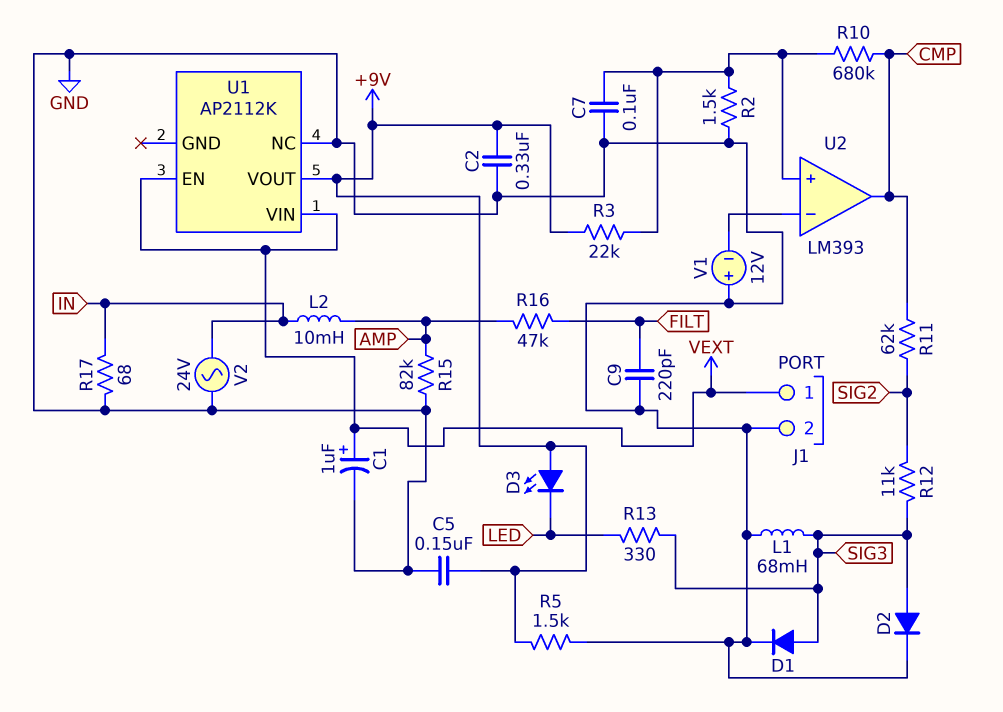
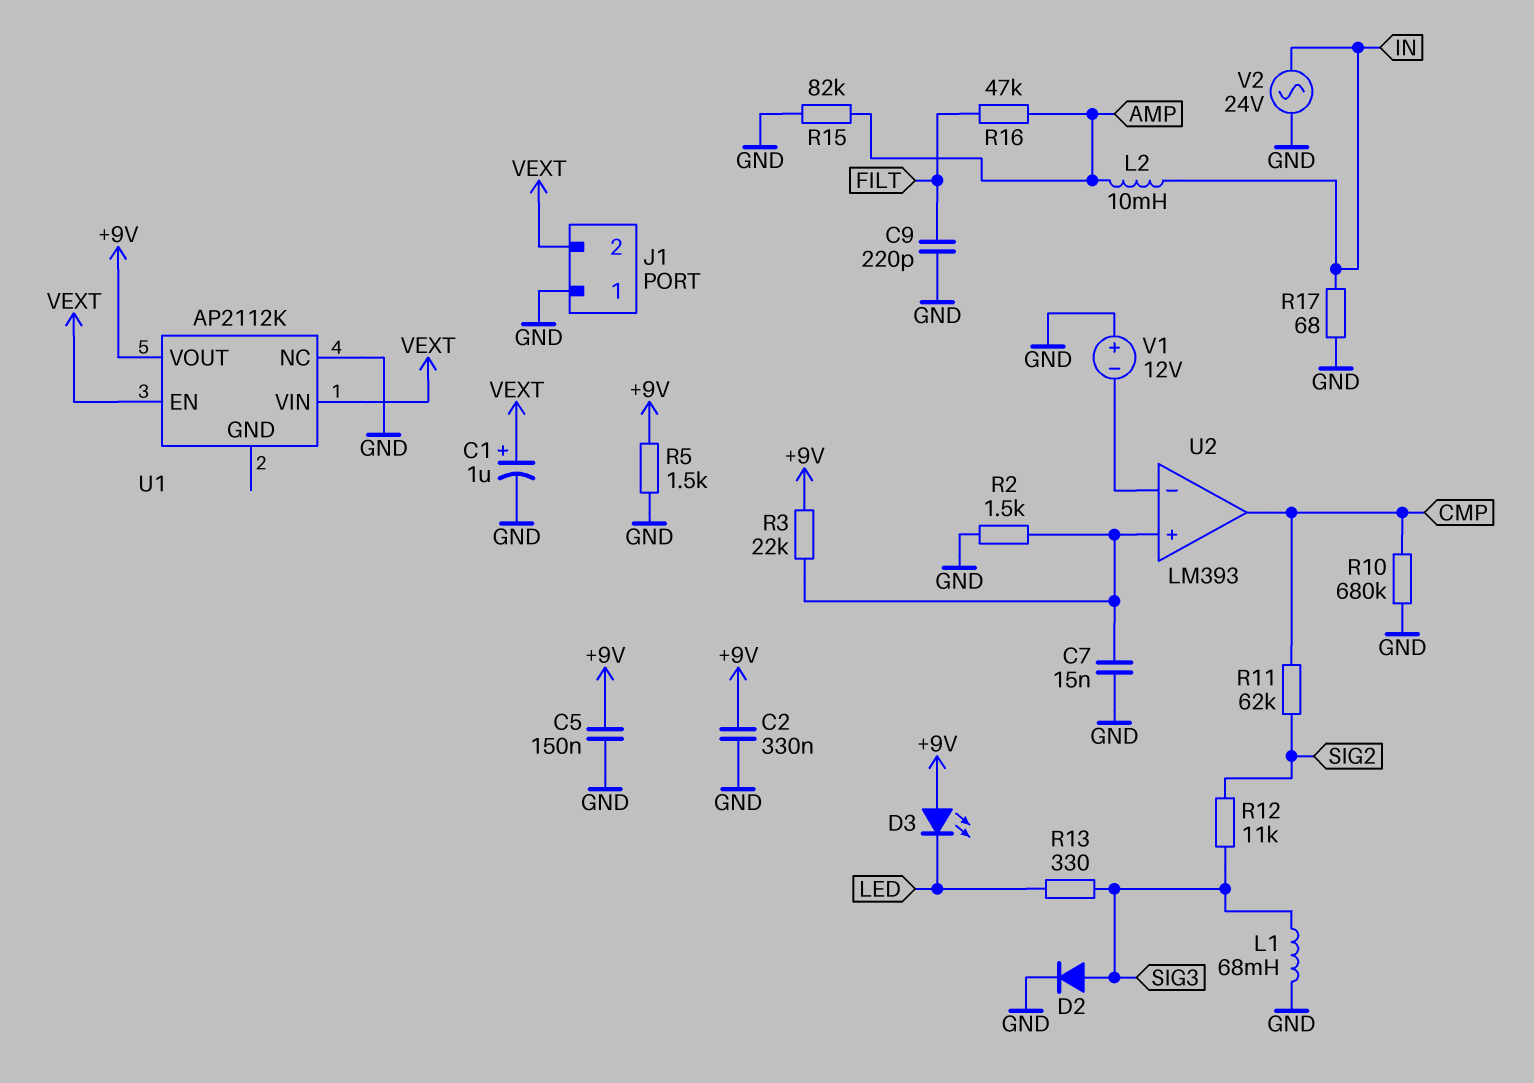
C7: 100nF (GND, U2/in+) -> 15nF (GND, U2/in+)
D1: diode (A SIG3, K GND) -> none
J1 pin 1: VEXT -> GND
J1 pin 2: GND -> VEXT
R10: 680k (CMP, U2/in+) -> 680k (CMP, GND)

